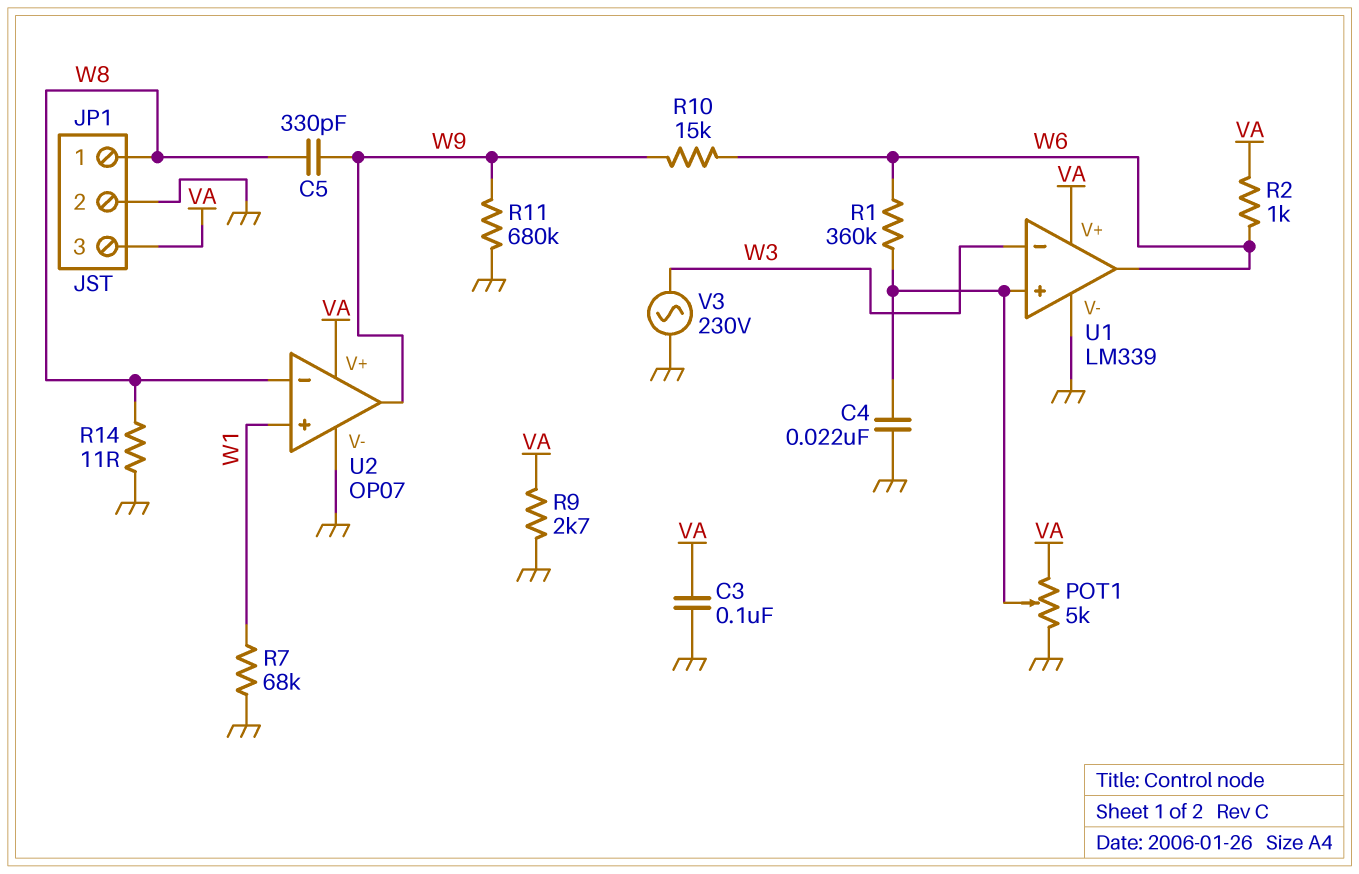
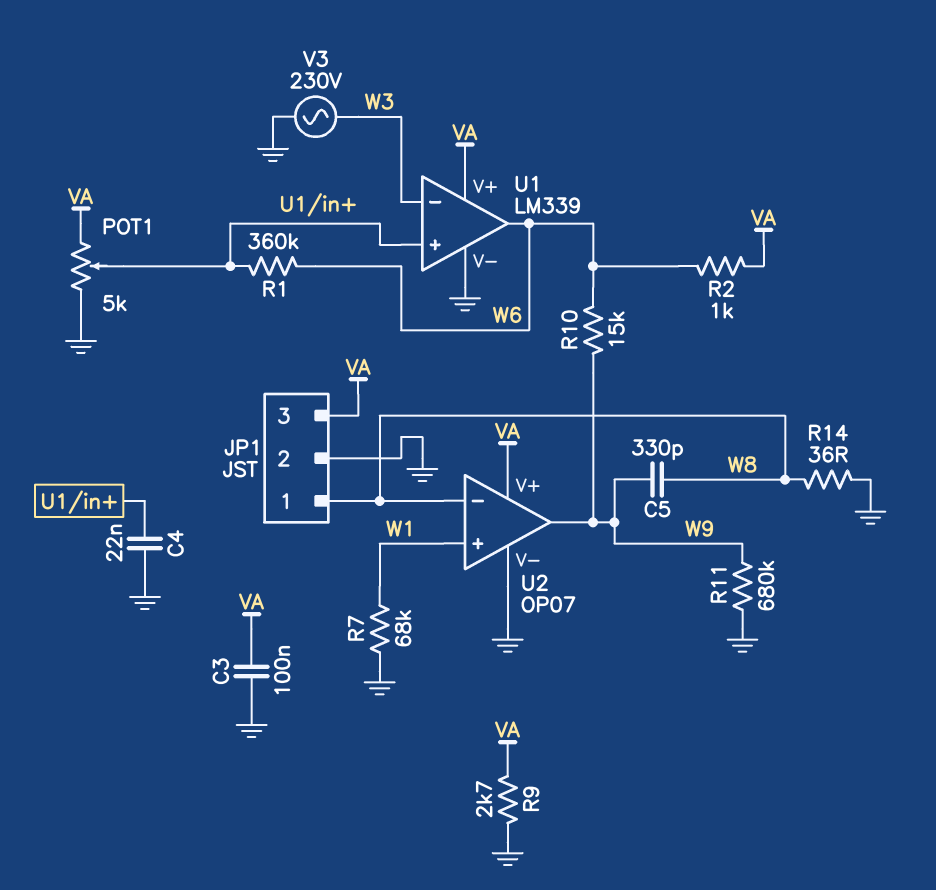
R14: 11 (GND, W8) -> 36 (GND, W8)

